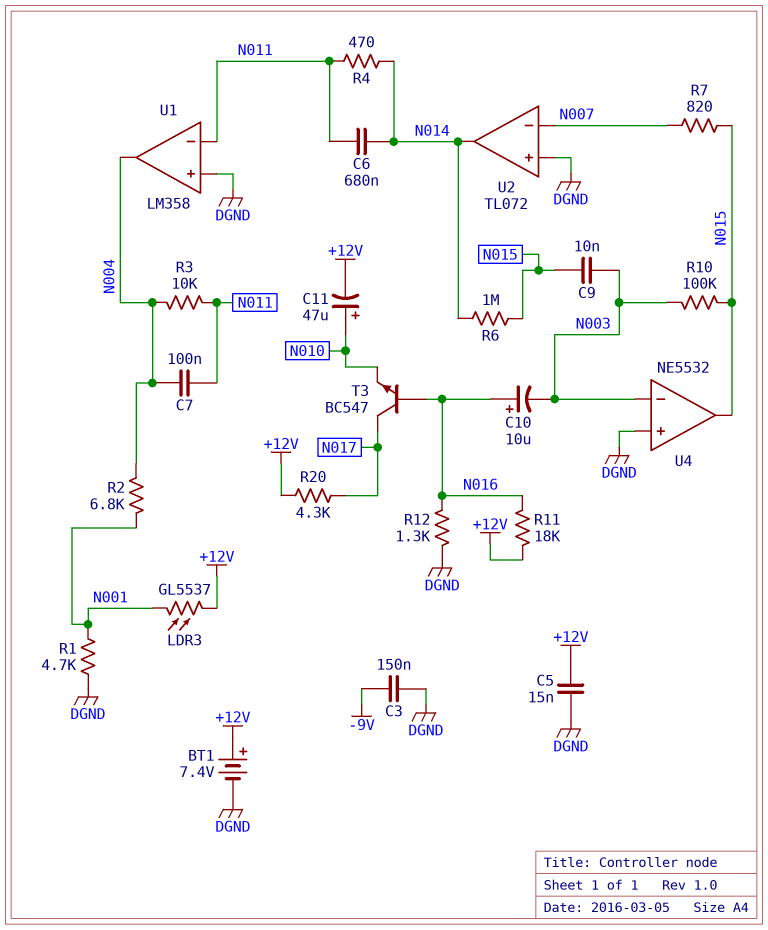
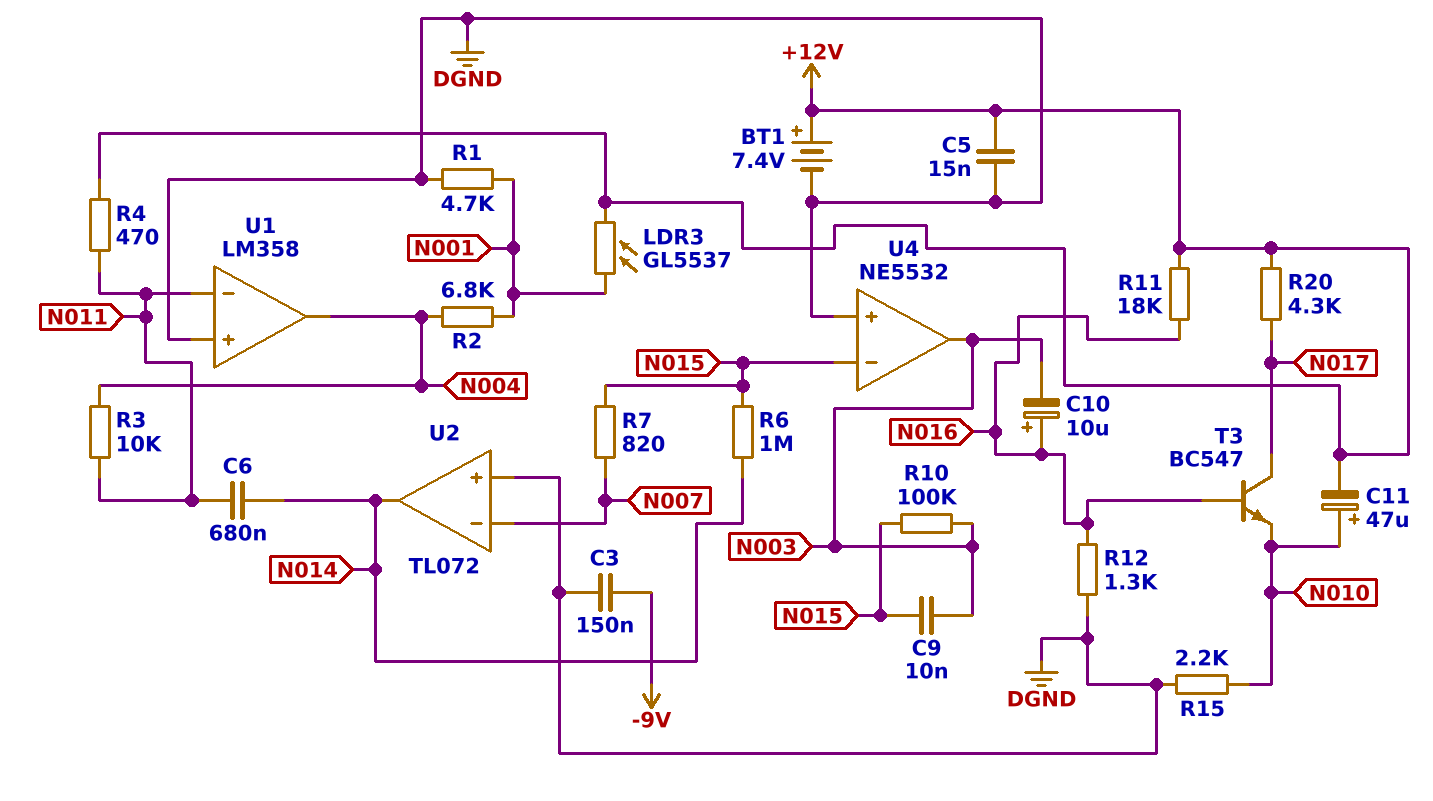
C7: 100nF (N004, N011) -> none
R4: 470 (N011, N014) -> 470 (+12V, N011)
R15: none -> 2.2k (DGND, N010)
U4 pin in-: N003 -> N015
U4 pin out: N015 -> N003

